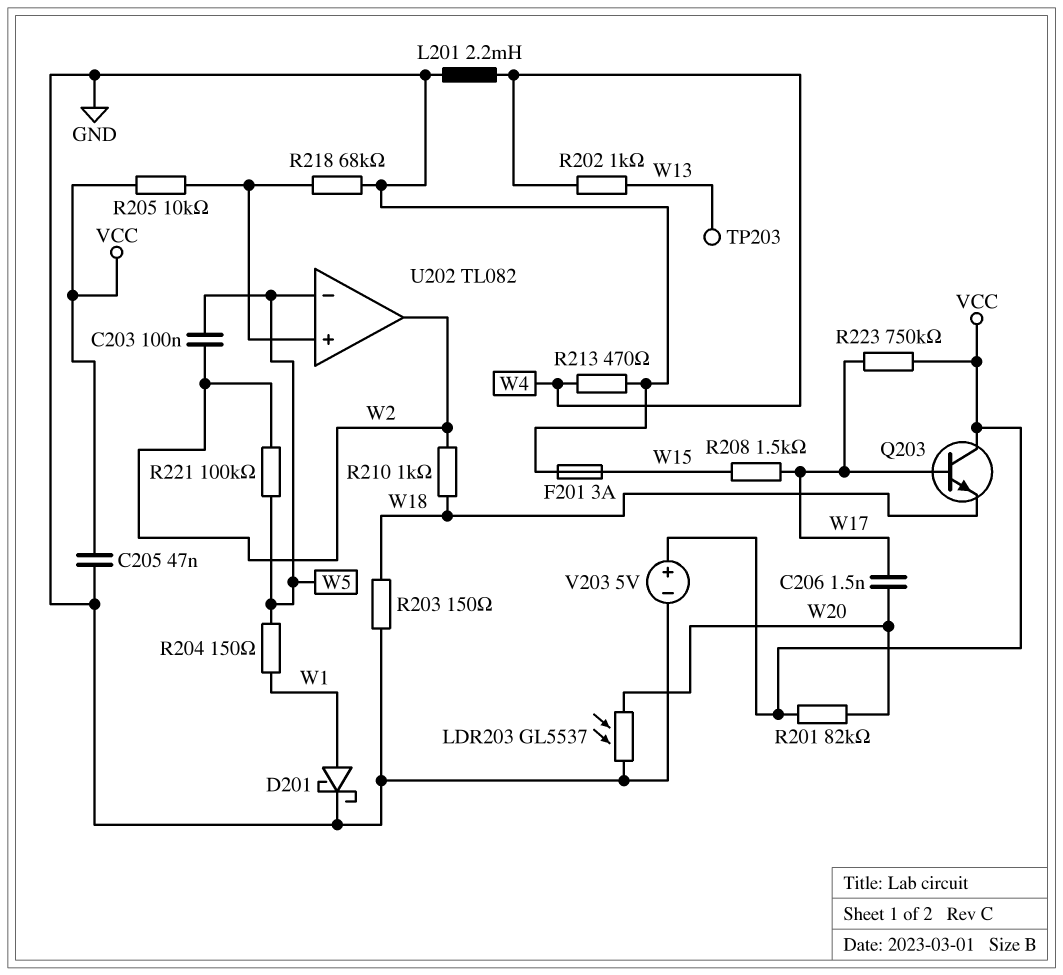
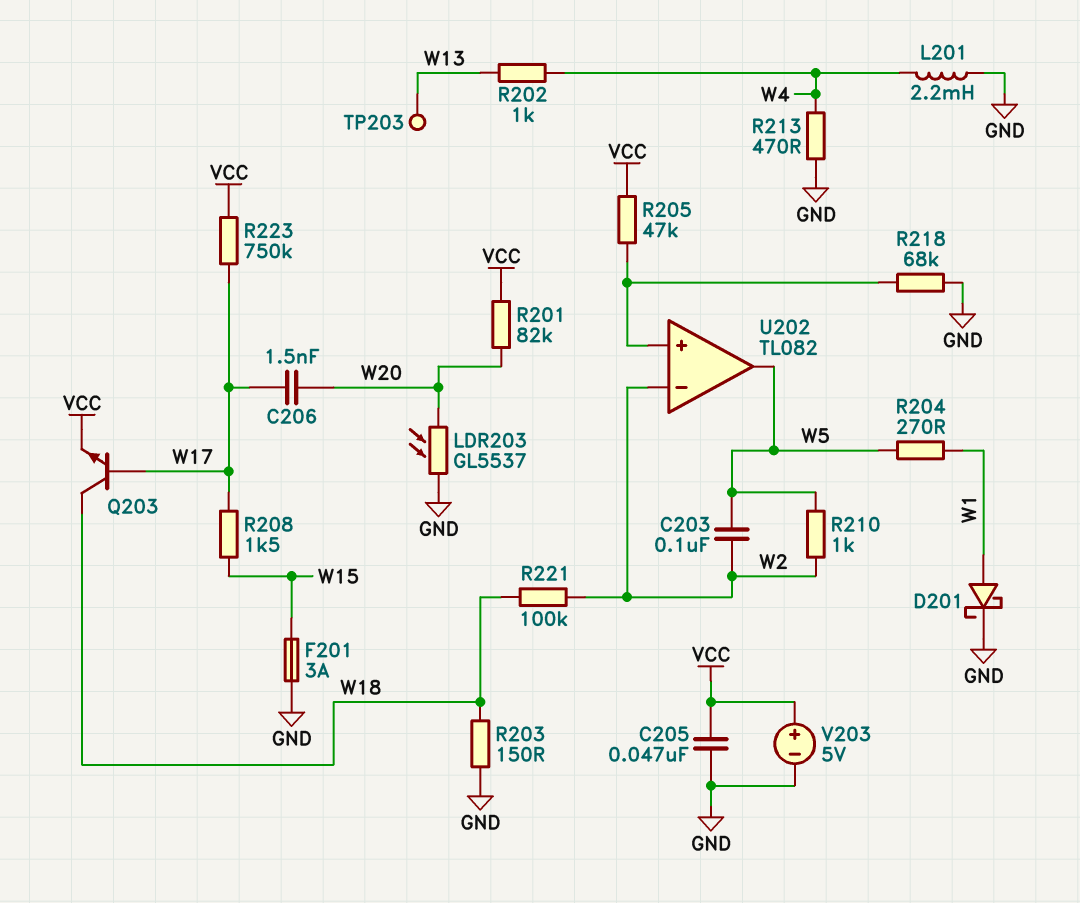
Q203: NPN (B W17, C VCC, E W18) -> NPN (B W17, C W18, E VCC)
R204: 150 (W1, W5) -> 270 (W1, W5)
R205: 10k (U202/in+, VCC) -> 47k (U202/in+, VCC)
R210: 1k (W2, W18) -> 1k (W2, W5)
R221: 100k (W2, W5) -> 100k (W2, W18)
U202 pin in-: W5 -> W2
U202 pin out: W2 -> W5

